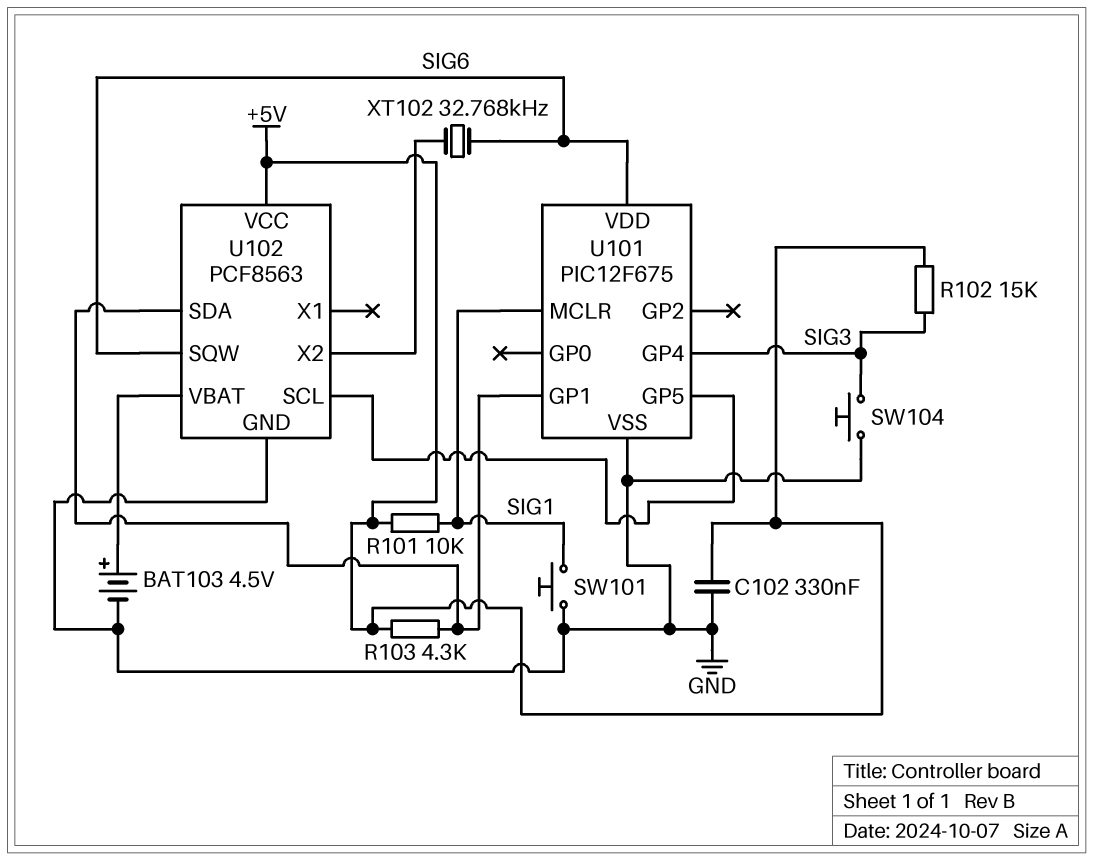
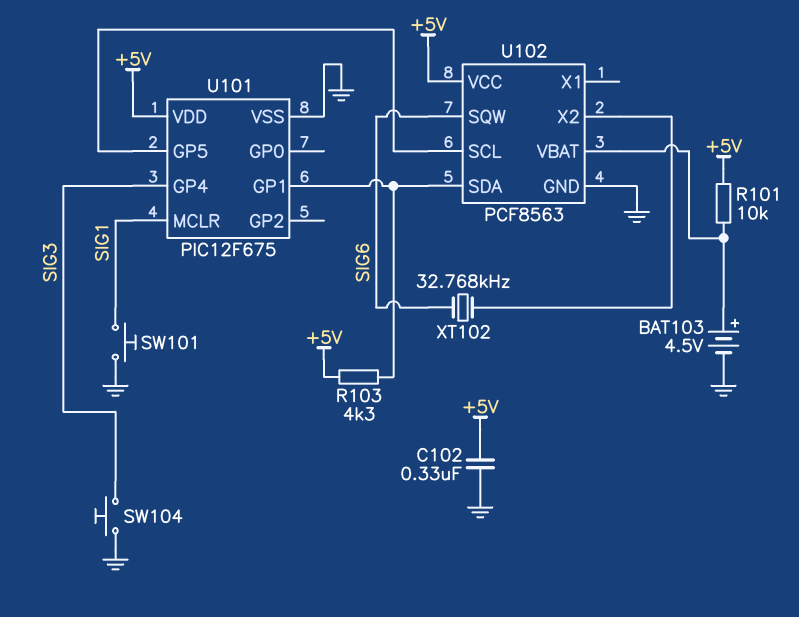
R101: 10k (+5V, SIG1) -> 10k (+5V, U102/VBAT)
R102: 15k (+5V, SIG3) -> none
U101 pin VDD: SIG6 -> +5V

